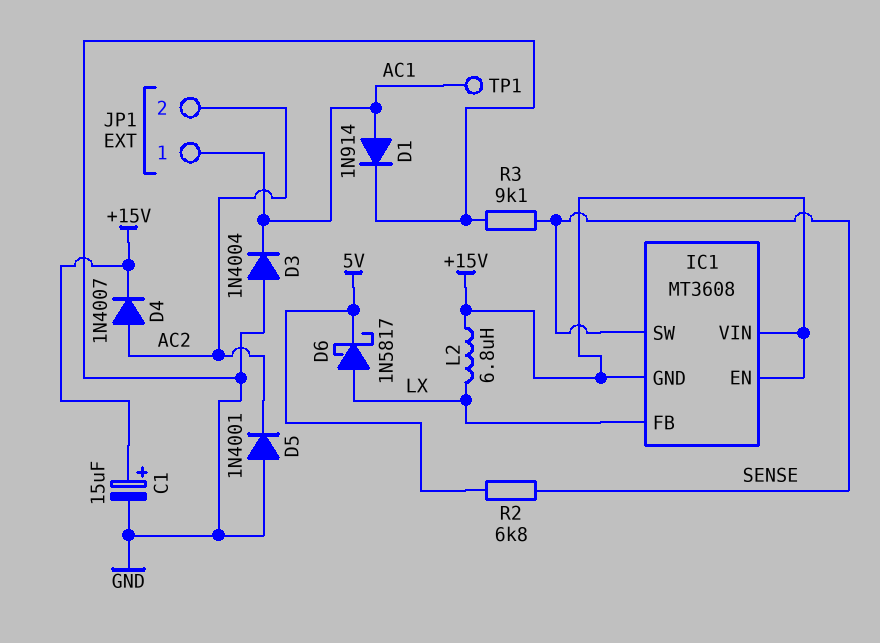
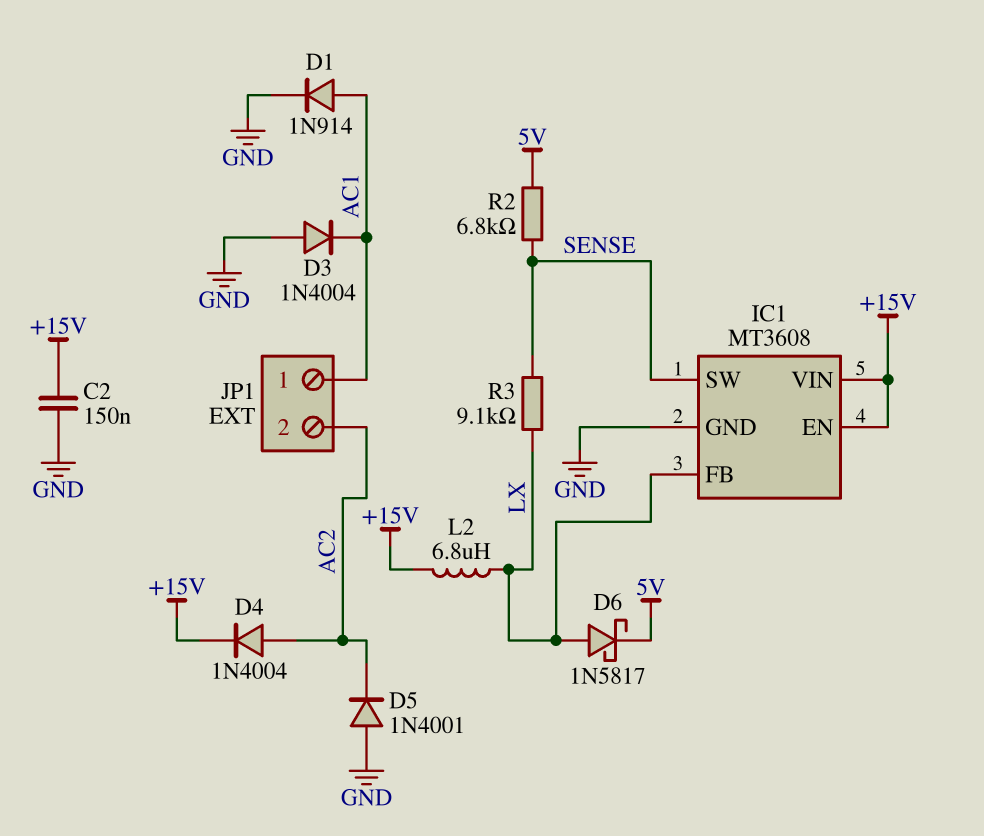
C1: 15uF (plus +15V, minus GND) -> none
C2: none -> 150nF (+15V, GND)
D4: diode 1N4007 (A AC2, K +15V) -> diode 1N4004 (A AC2, K +15V)
IC1 pin GND: +15V -> GND
R3: 9.1k (GND, SENSE) -> 9.1k (LX, SENSE)
TP1: test point (AC1) -> none

